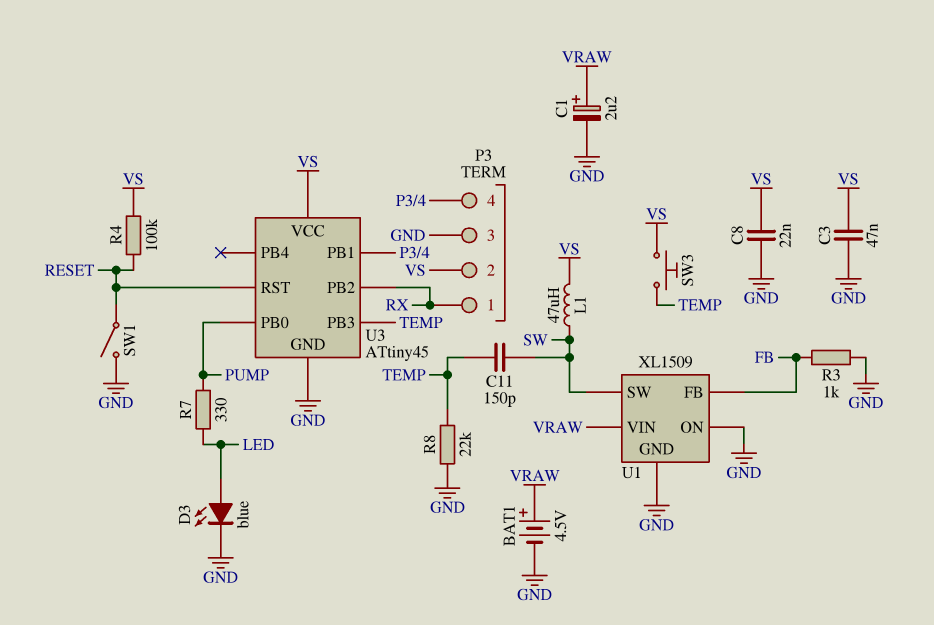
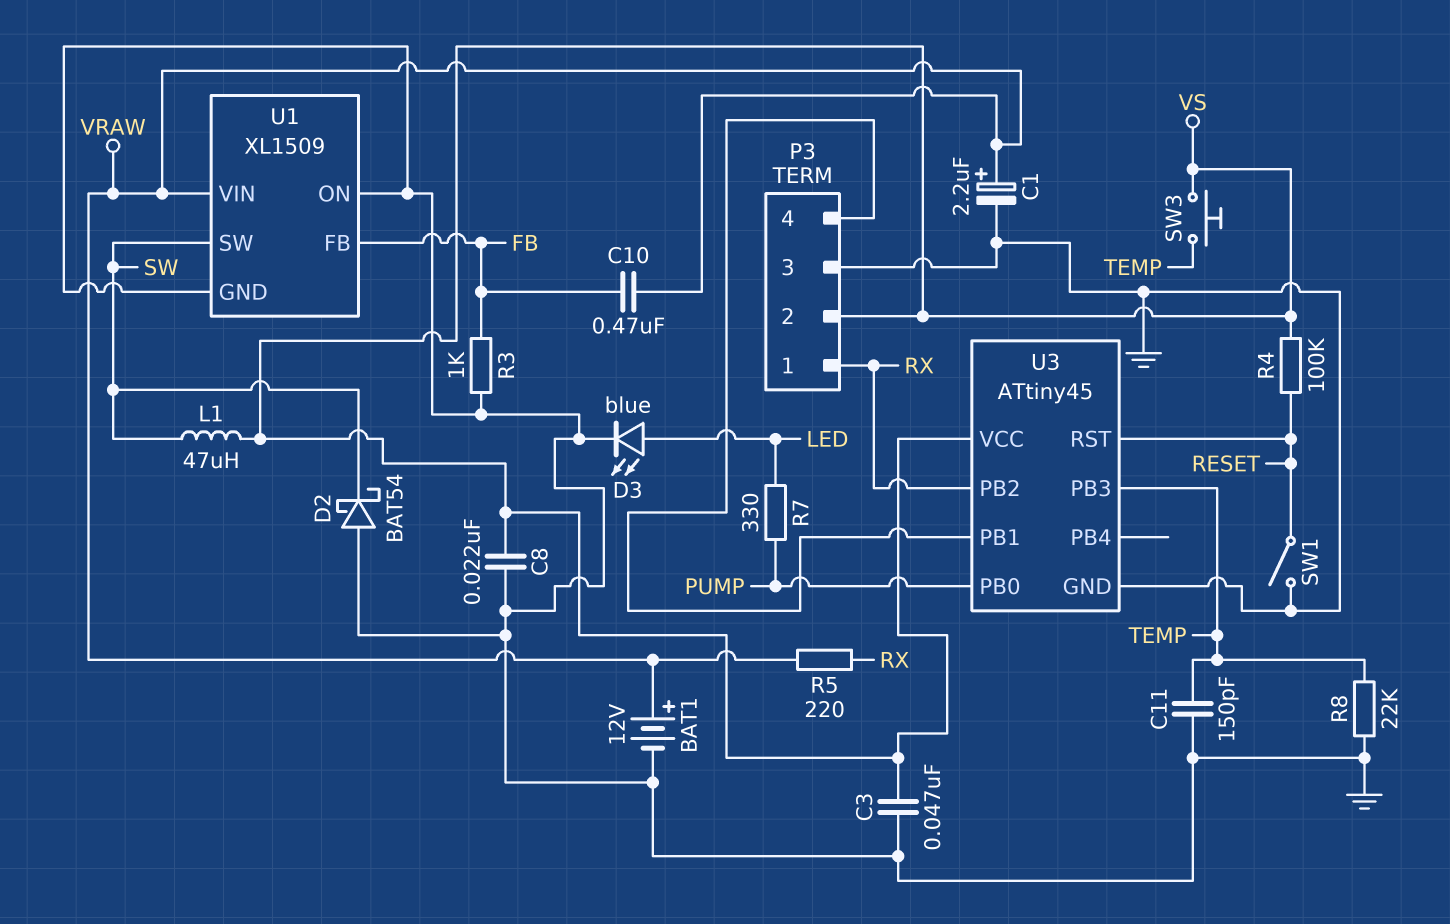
BAT1: 4.5V (plus VRAW, minus GND) -> 12V (plus VRAW, minus GND)
C10: none -> 470nF (FB, VRAW)
C11: 150pF (SW, TEMP) -> 150pF (GND, TEMP)
D2: none -> schottky BAT54 (A GND, K SW)
R5: none -> 220 (RX, VRAW)

